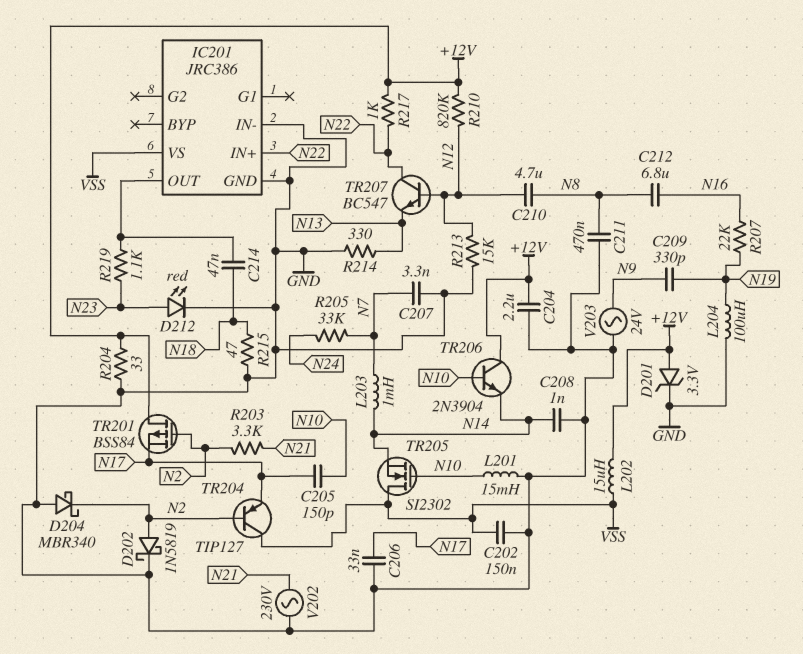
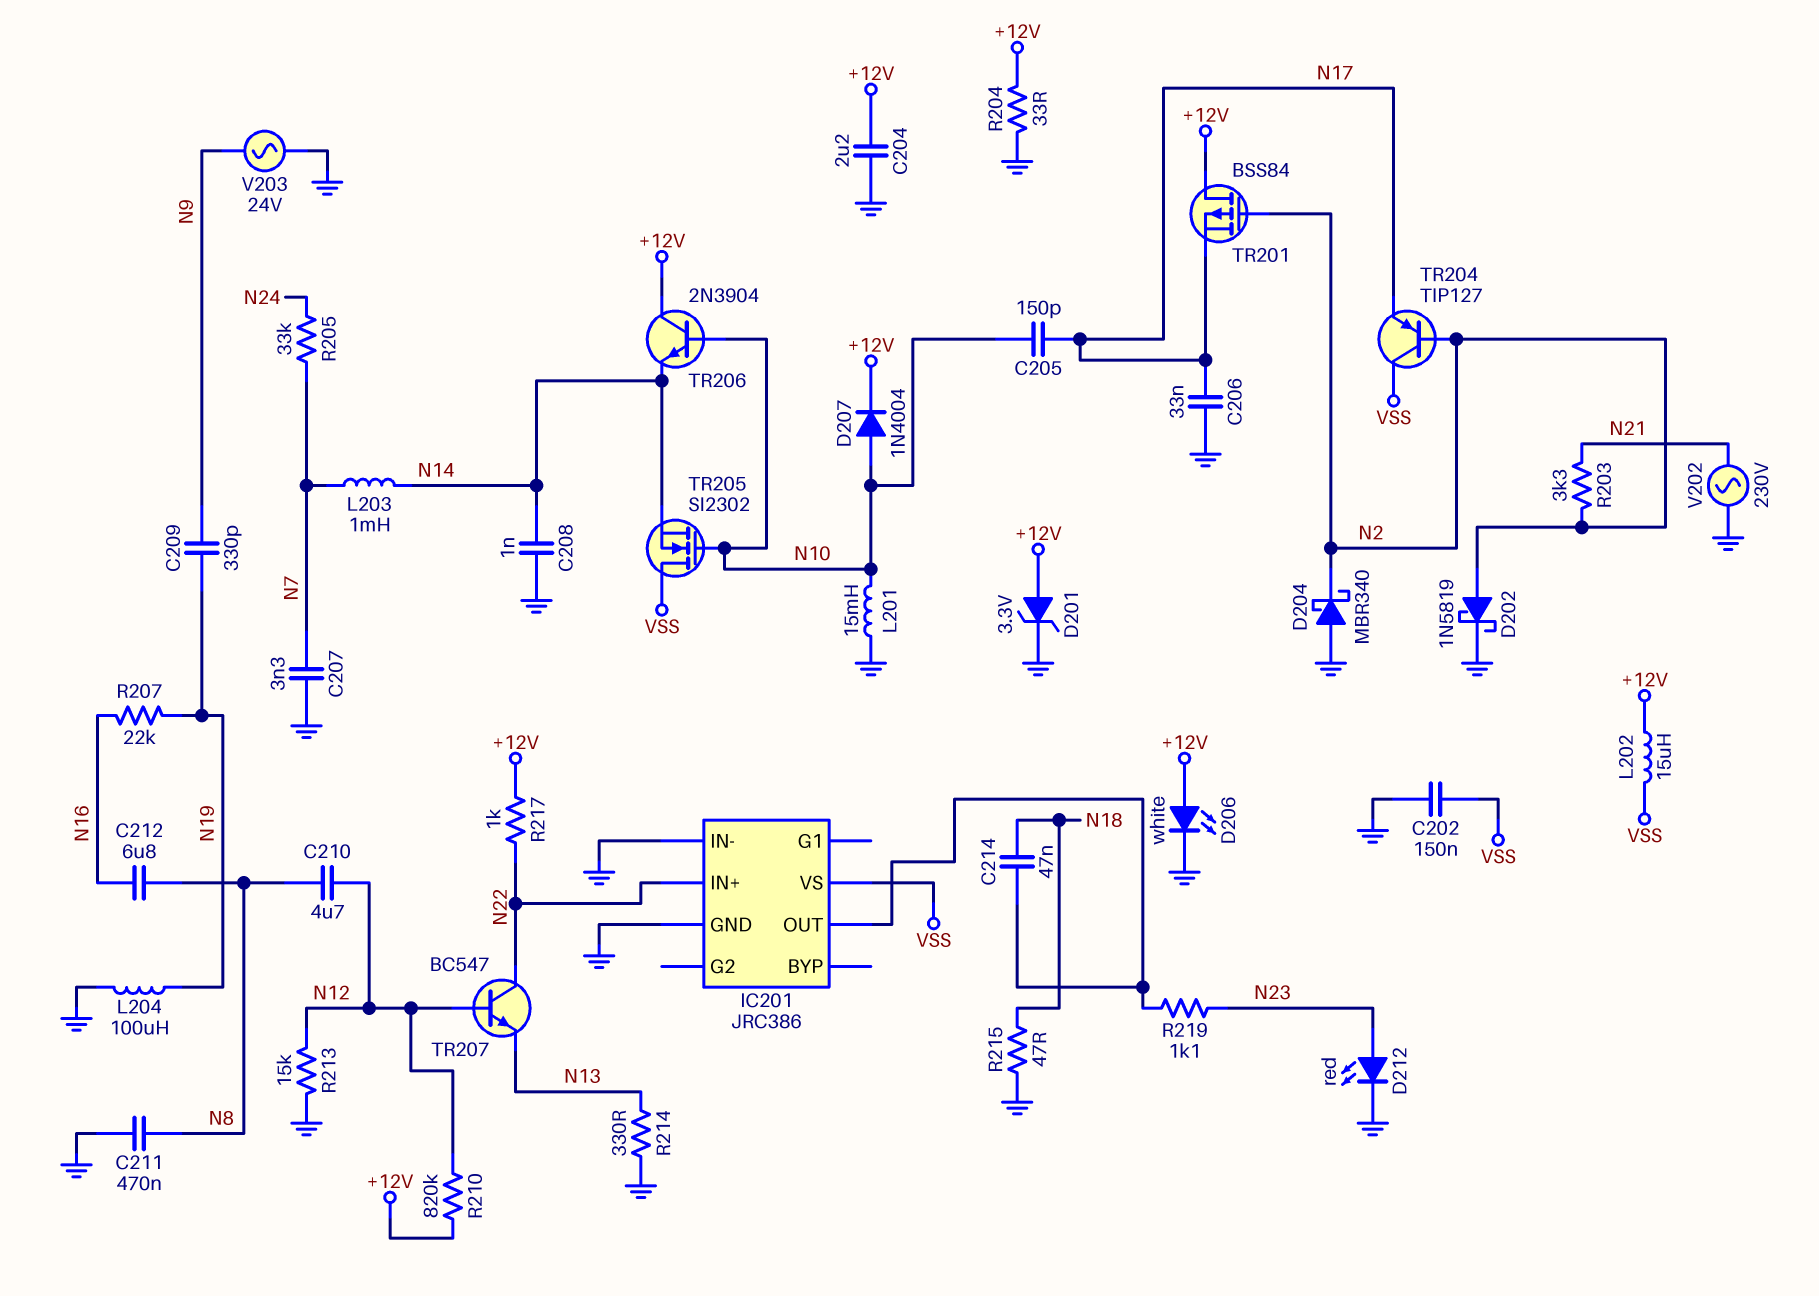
D206: none -> LED white (A +12V, K GND)
D207: none -> diode 1N4004 (A N10, K +12V)

